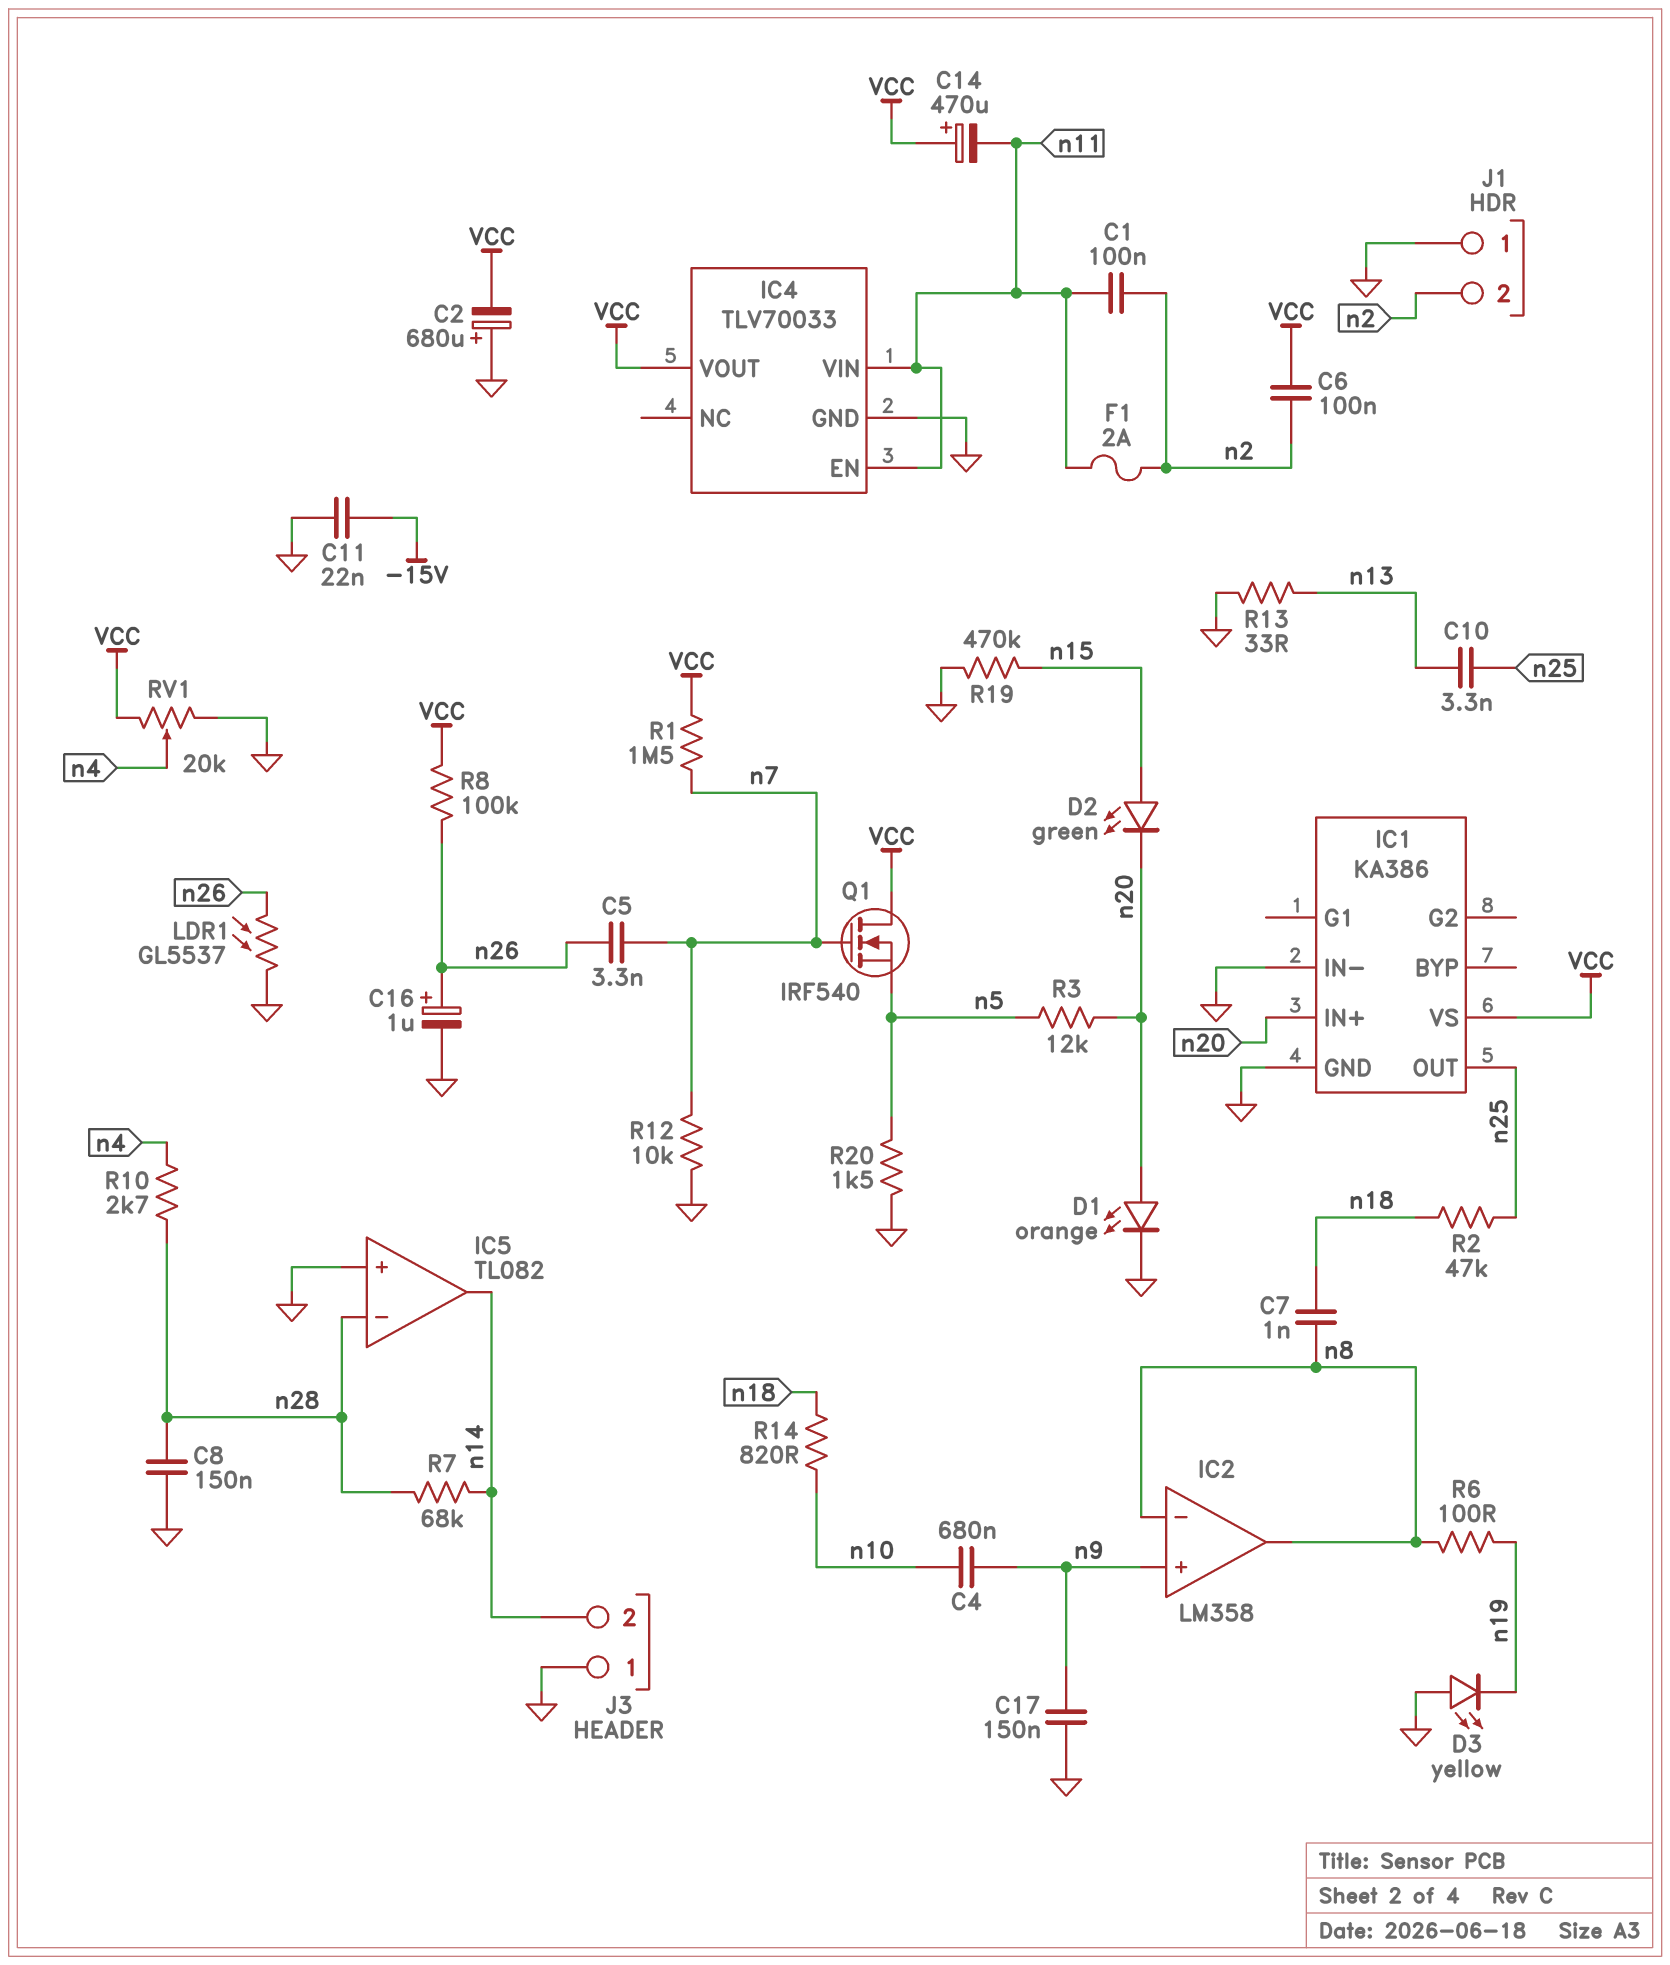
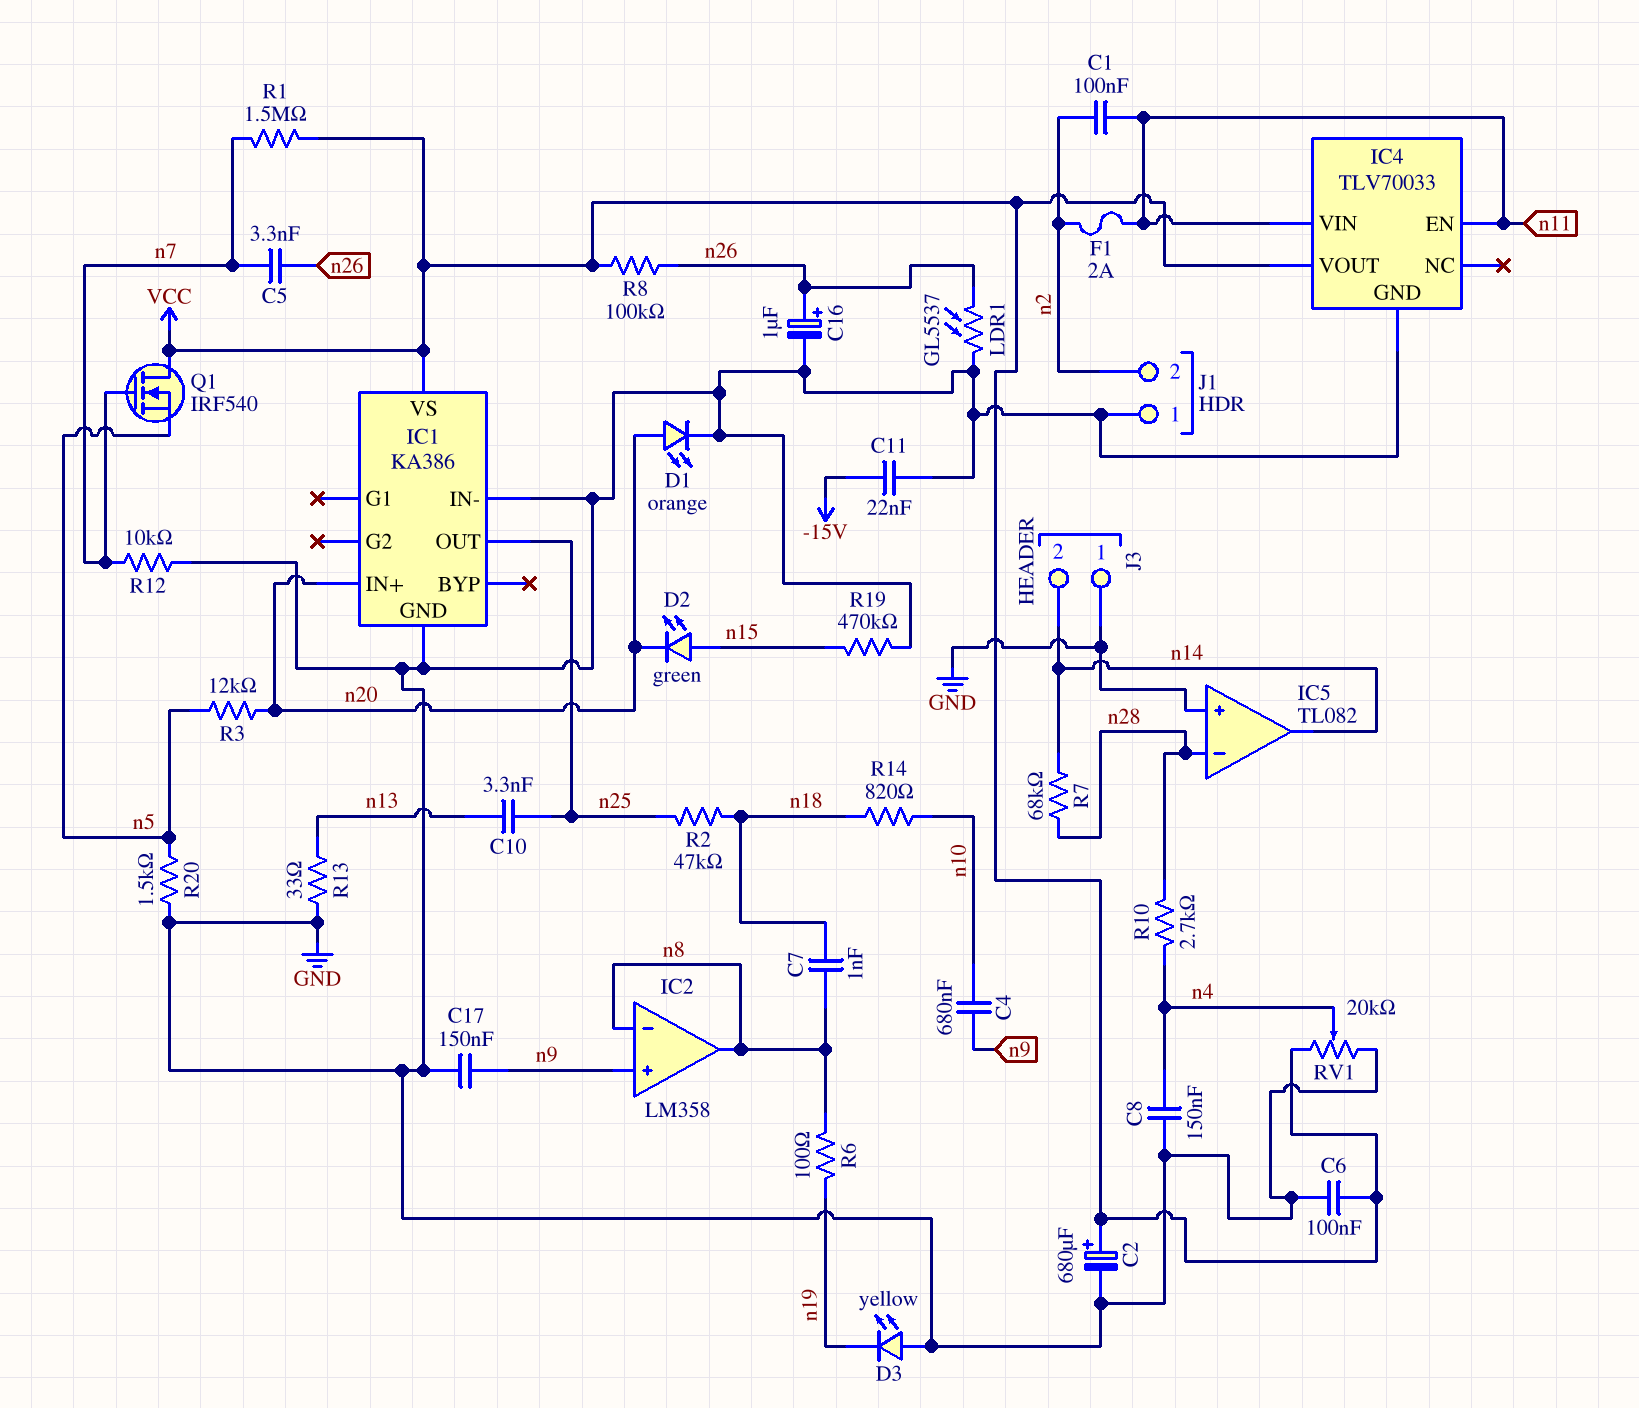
C2: 680uF (plus GND, minus VCC) -> 680uF (plus VCC, minus GND)
C6: 100nF (VCC, n2) -> 100nF (GND, VCC)
C8: 150nF (GND, n28) -> 150nF (GND, n4)
C14: 470uF (plus VCC, minus n11) -> none

